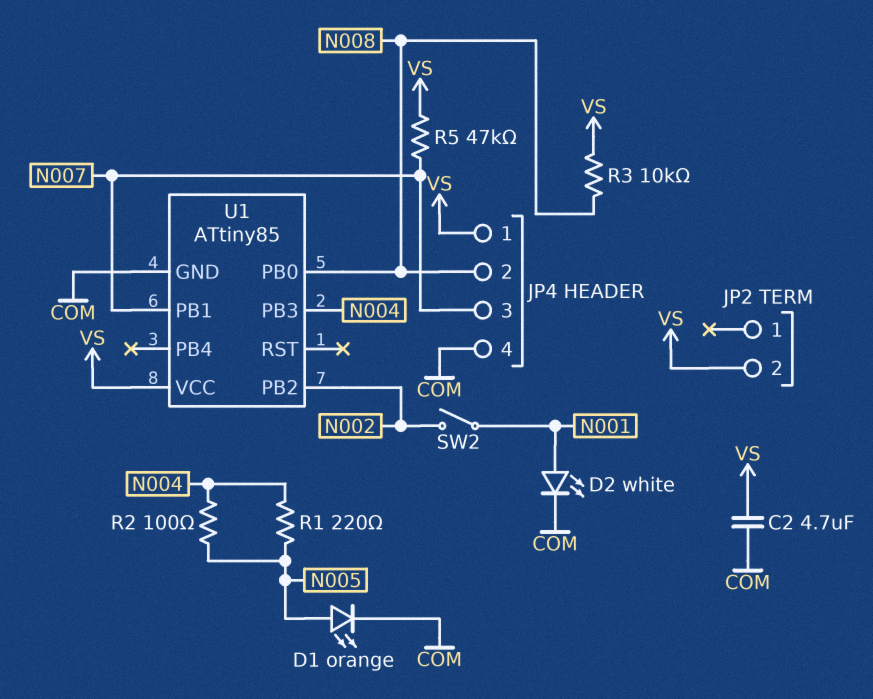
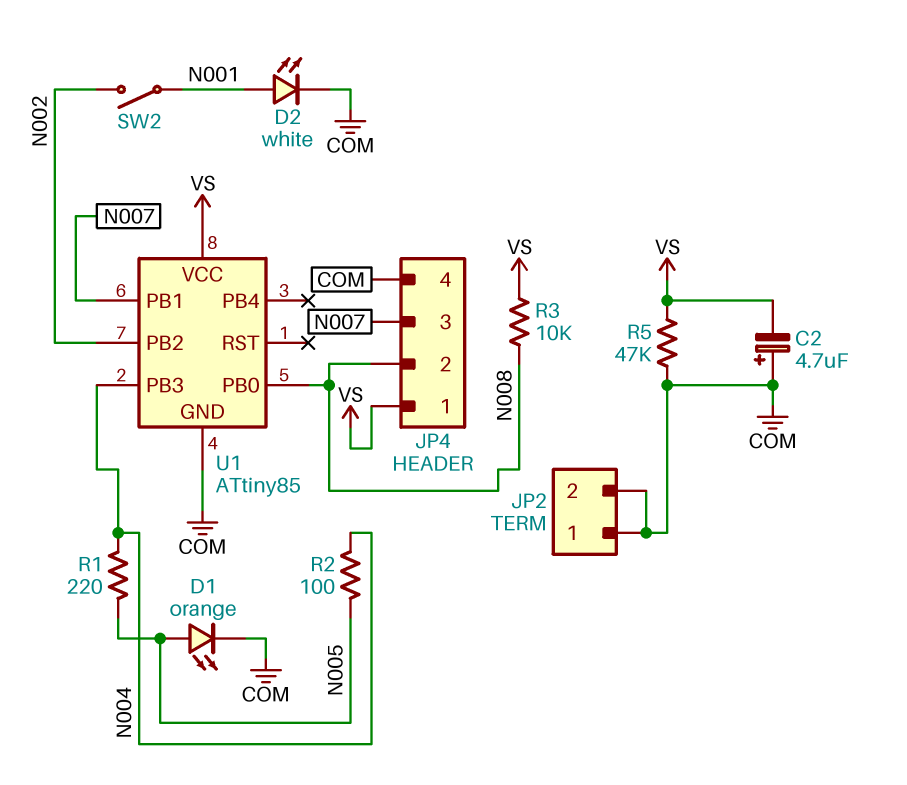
C2: 4.7uF (COM, VS) -> 4.7uF (plus COM, minus VS)
JP2 pin 1: none -> COM
JP2 pin 2: VS -> COM
R5: 47k (N007, VS) -> 47k (COM, VS)

